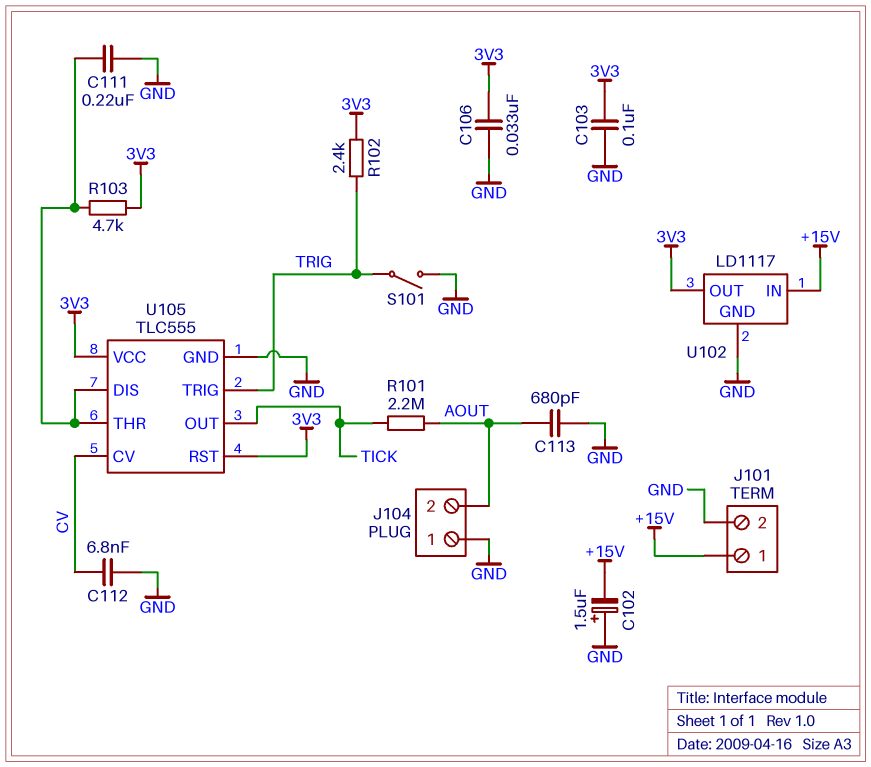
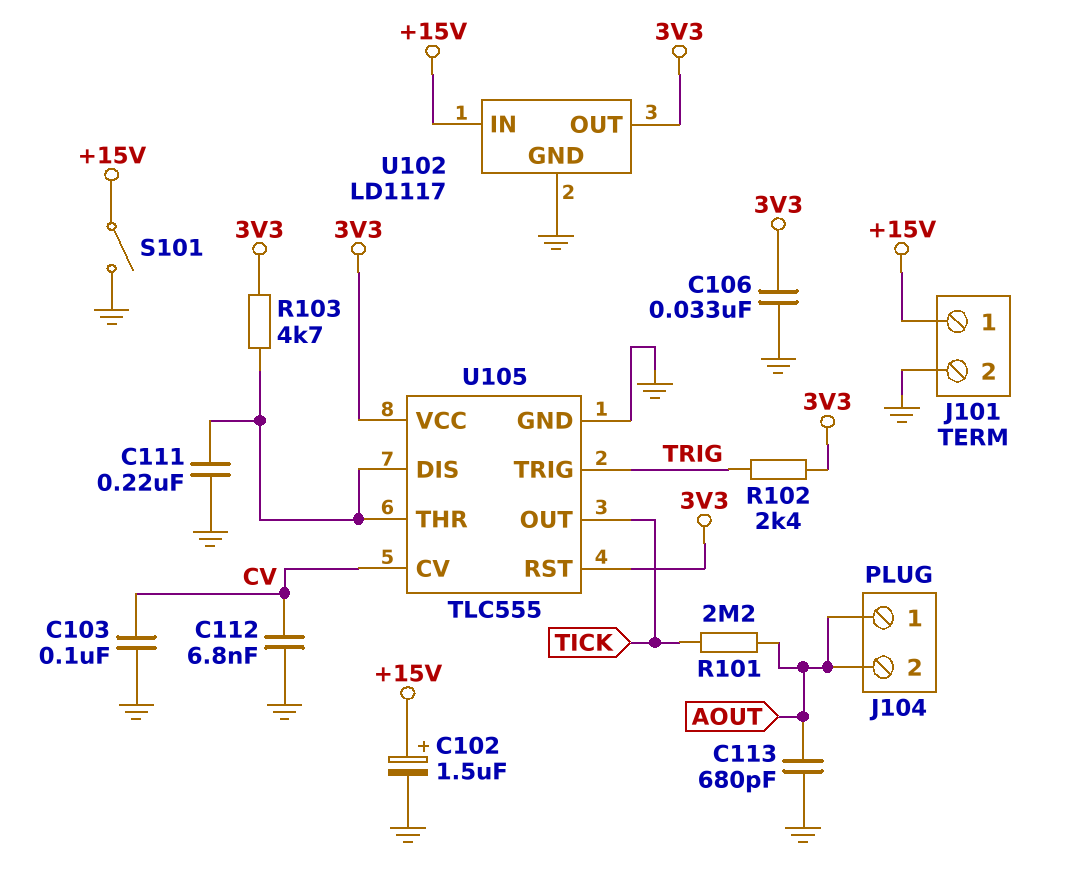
C102: 1.5uF (plus GND, minus +15V) -> 1.5uF (plus +15V, minus GND)
C103: 100nF (3V3, GND) -> 100nF (CV, GND)
J104 pin 1: GND -> AOUT
S101: switch (GND, TRIG) -> switch (+15V, GND)

